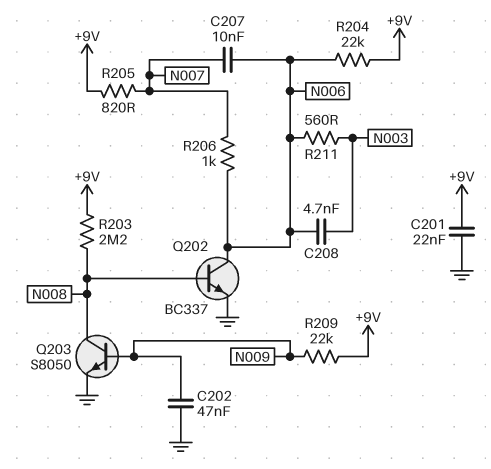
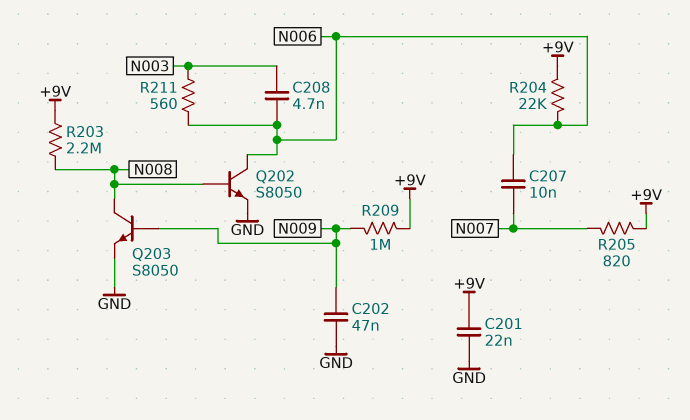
Q202: NPN BC337 (B N008, C N006, E GND) -> NPN S8050 (B N008, C N006, E GND)
R206: 1k (N006, N007) -> none
R209: 22k (+9V, N009) -> 1M (+9V, N009)

